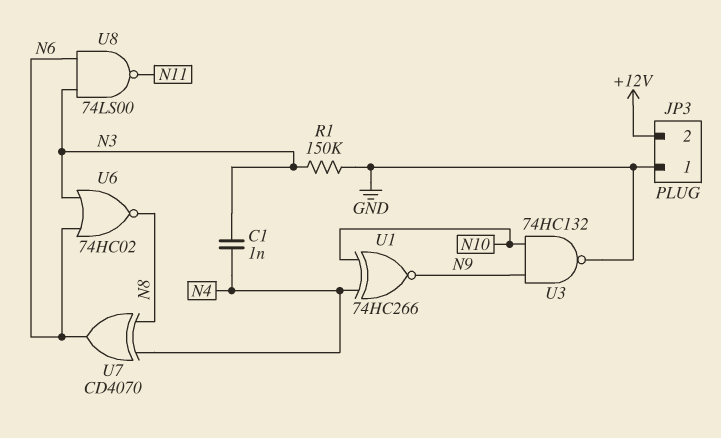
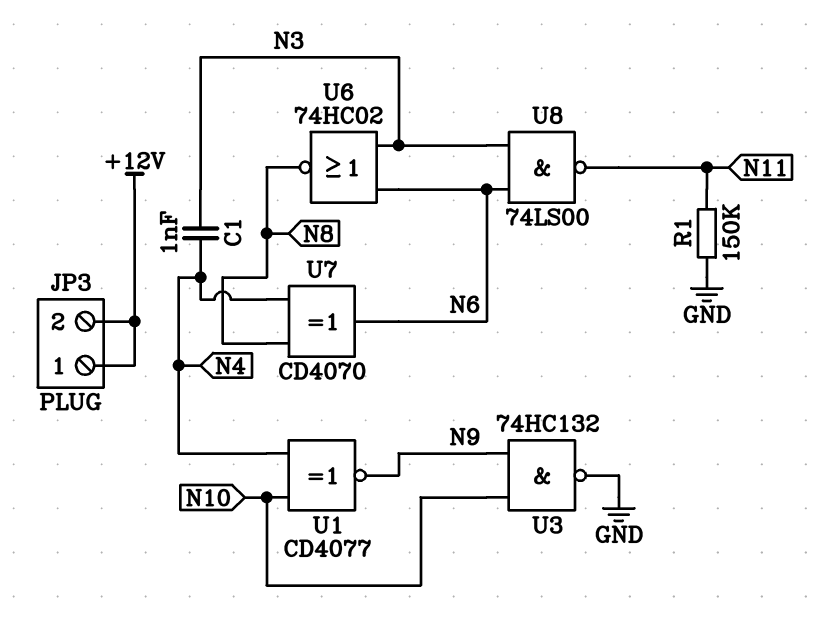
JP3 pin 1: GND -> +12V
R1: 150k (GND, N3) -> 150k (GND, N11)
U1: XNOR 74HC266 (in N4, in N10, out N9) -> XNOR CD4077 (in N4, in N10, out N9)

